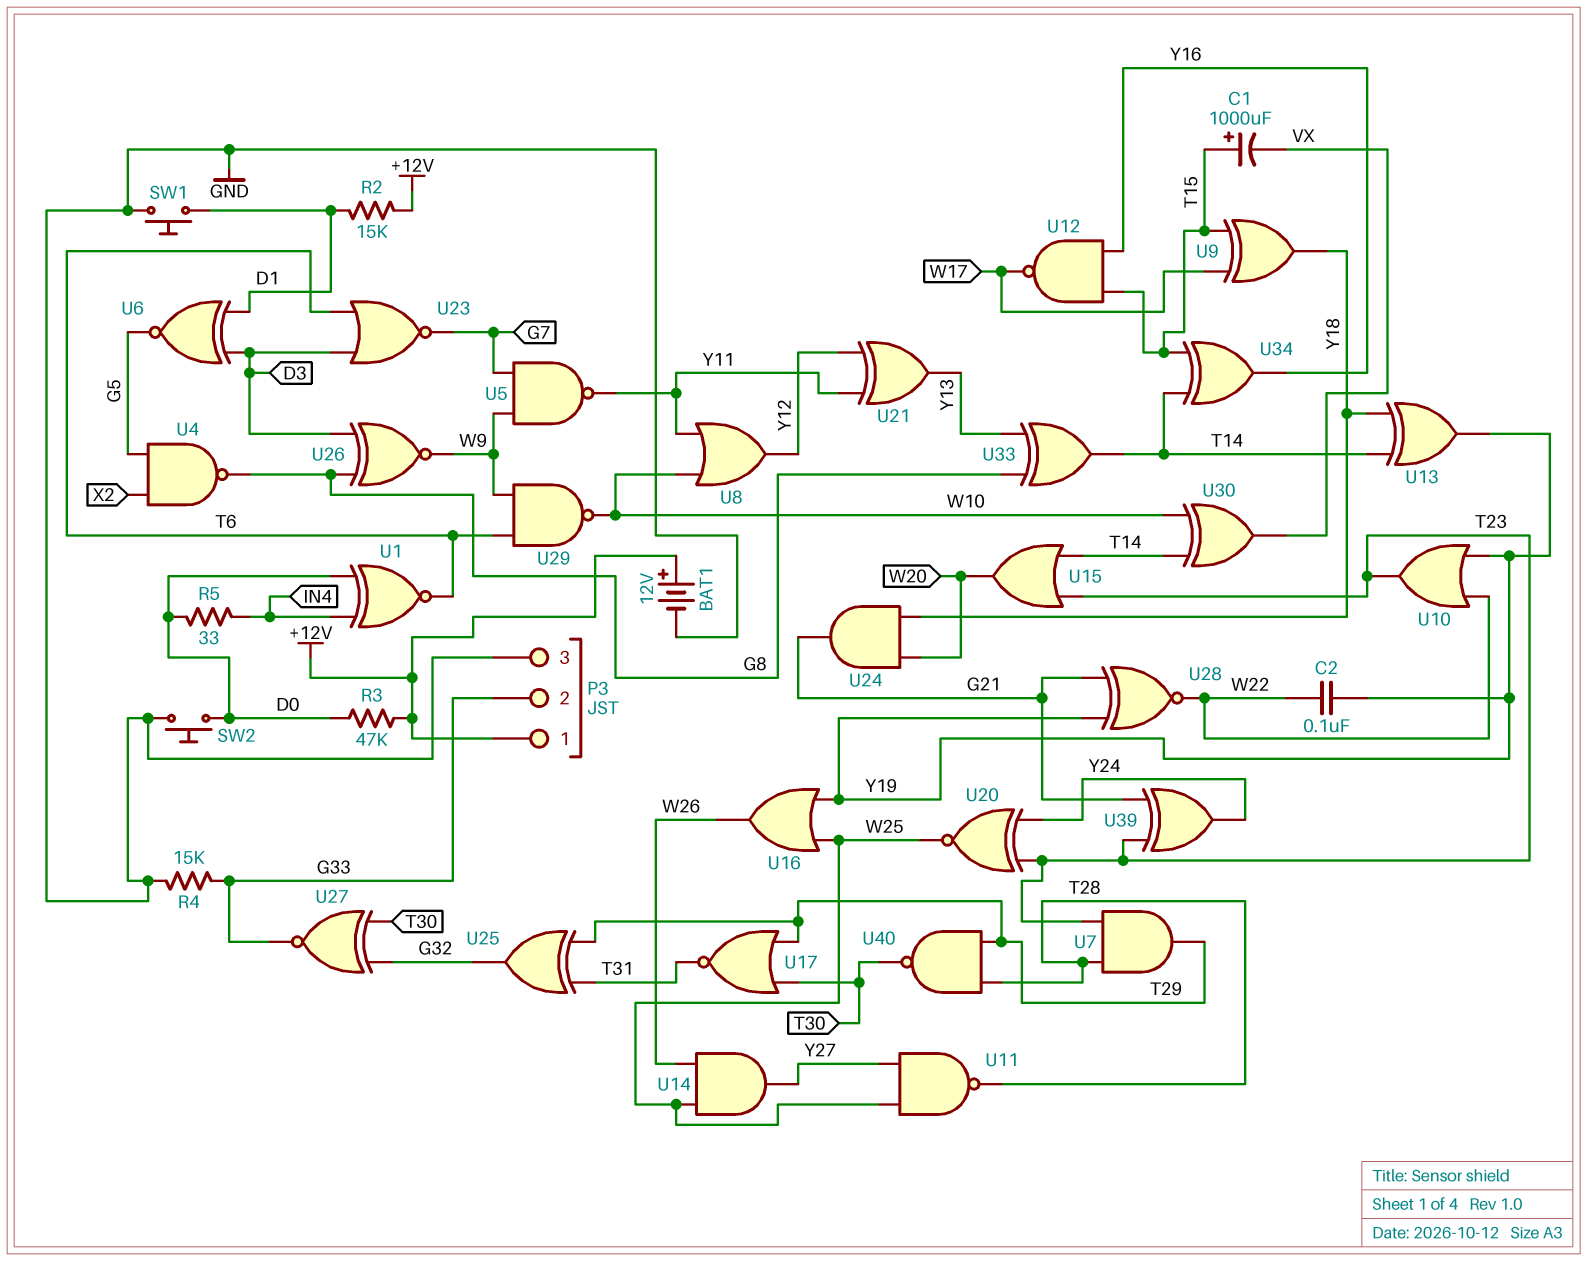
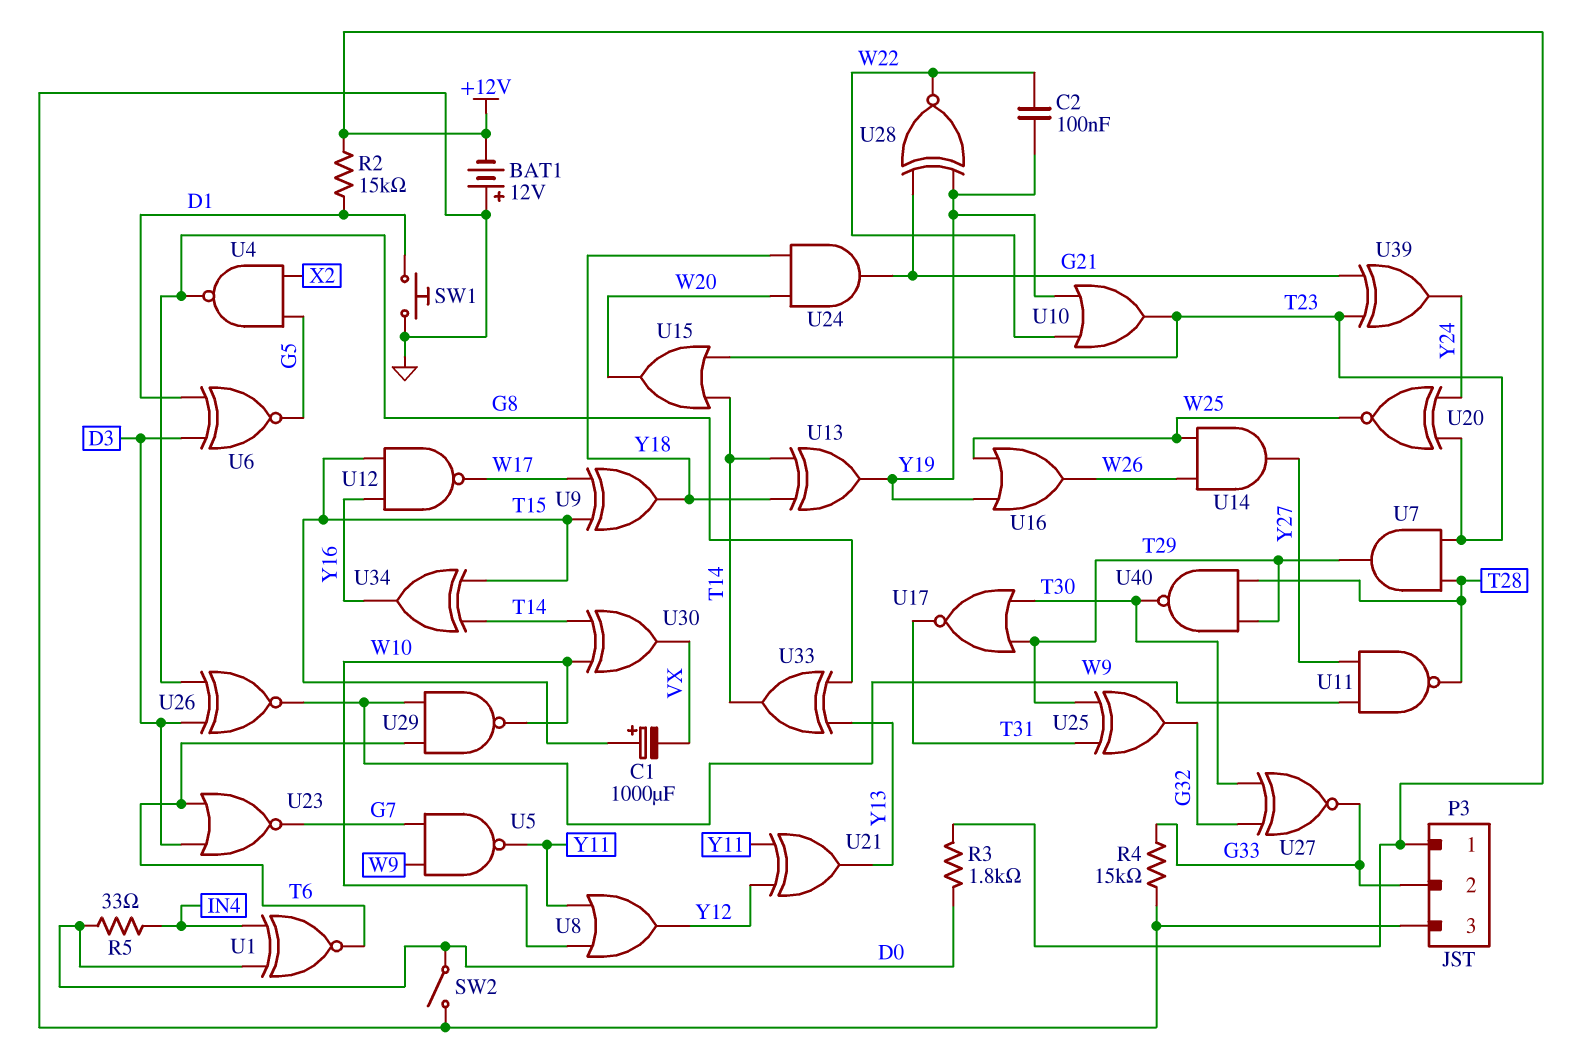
BAT1: 12V (plus +12V, minus GND) -> 12V (plus GND, minus +12V)
R3: 47k (+12V, D0) -> 1.8k (+12V, D0)
SW2: button (D0, GND) -> switch (D0, GND)
U11: NAND (in W25, in Y27, out T28) -> NAND (in W9, in Y27, out T28)

